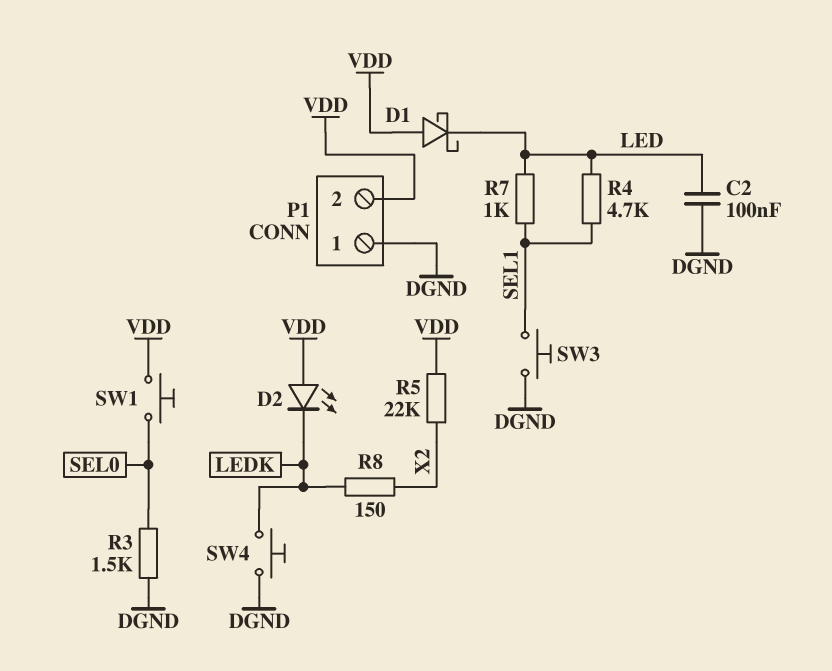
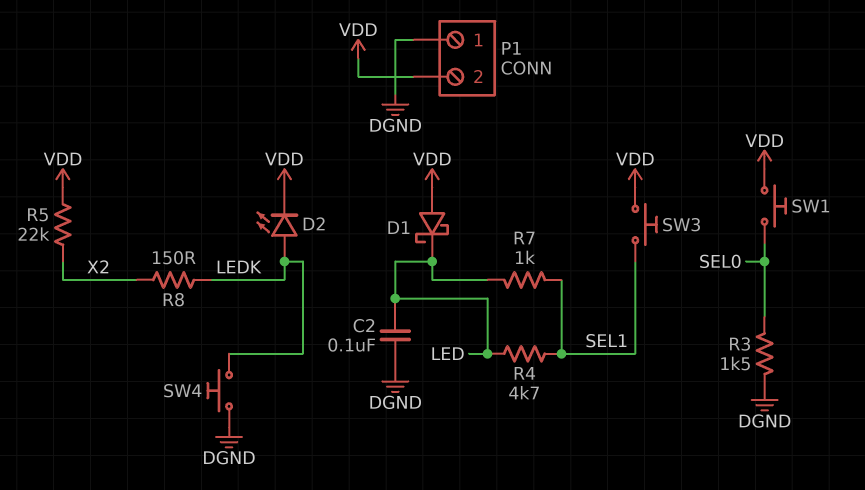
D2: LED (A VDD, K LEDK) -> LED (A LEDK, K VDD)
SW3: button (DGND, SEL1) -> button (SEL1, VDD)

